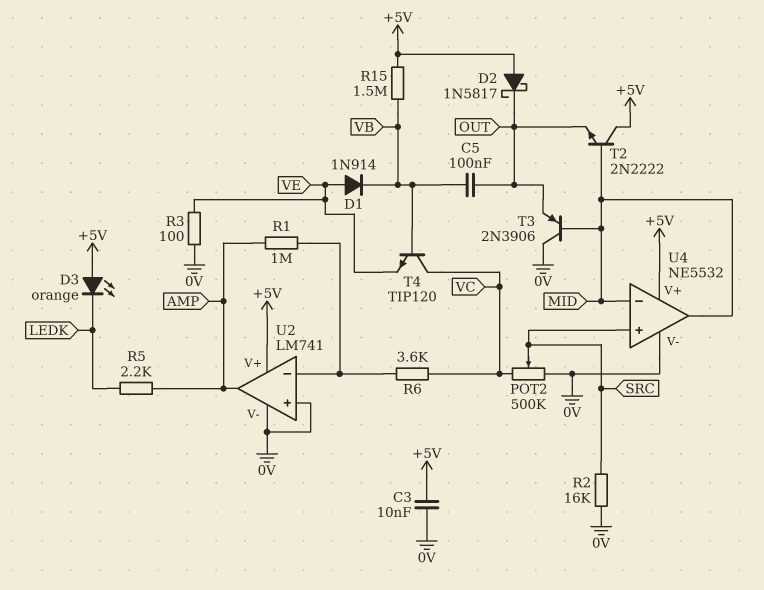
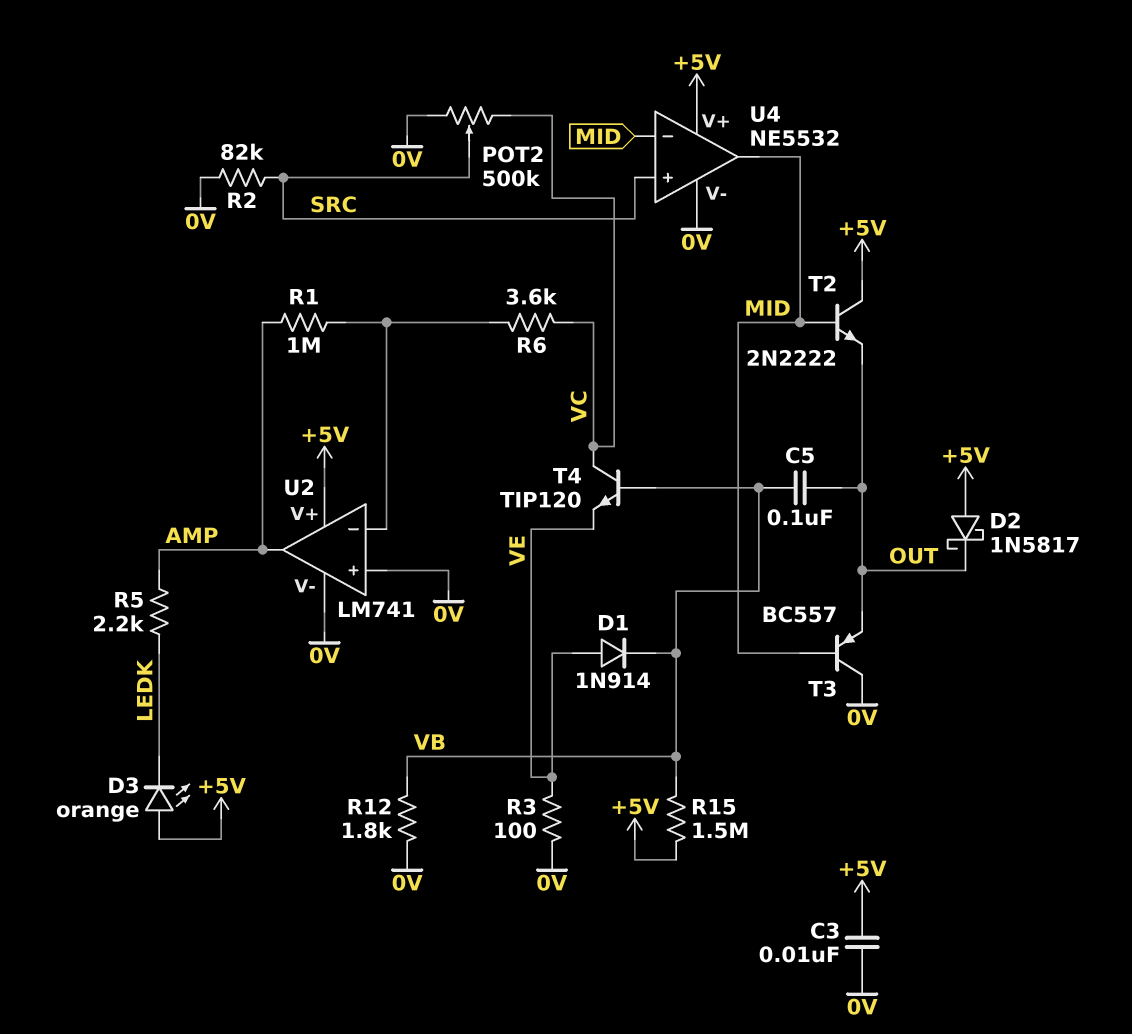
R2: 16k (0V, SRC) -> 82k (0V, SRC)
R12: none -> 1.8k (0V, VB)
T3: PNP 2N3906 (B MID, C 0V, E OUT) -> PNP BC557 (B MID, C 0V, E OUT)

